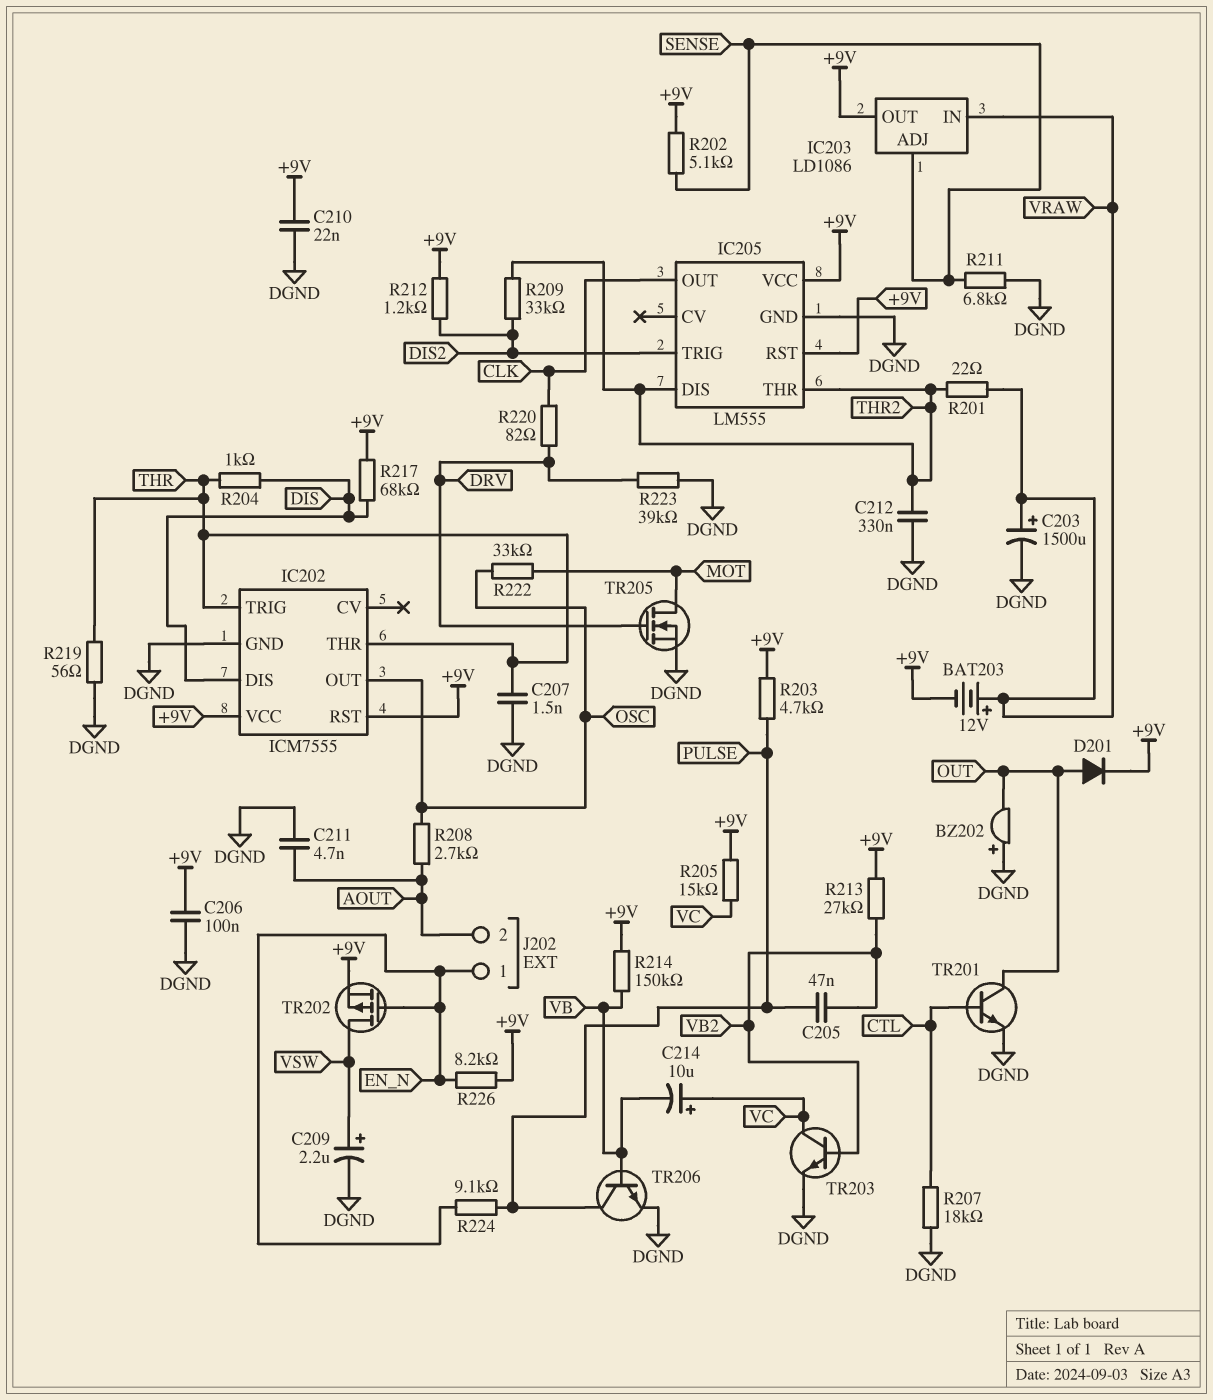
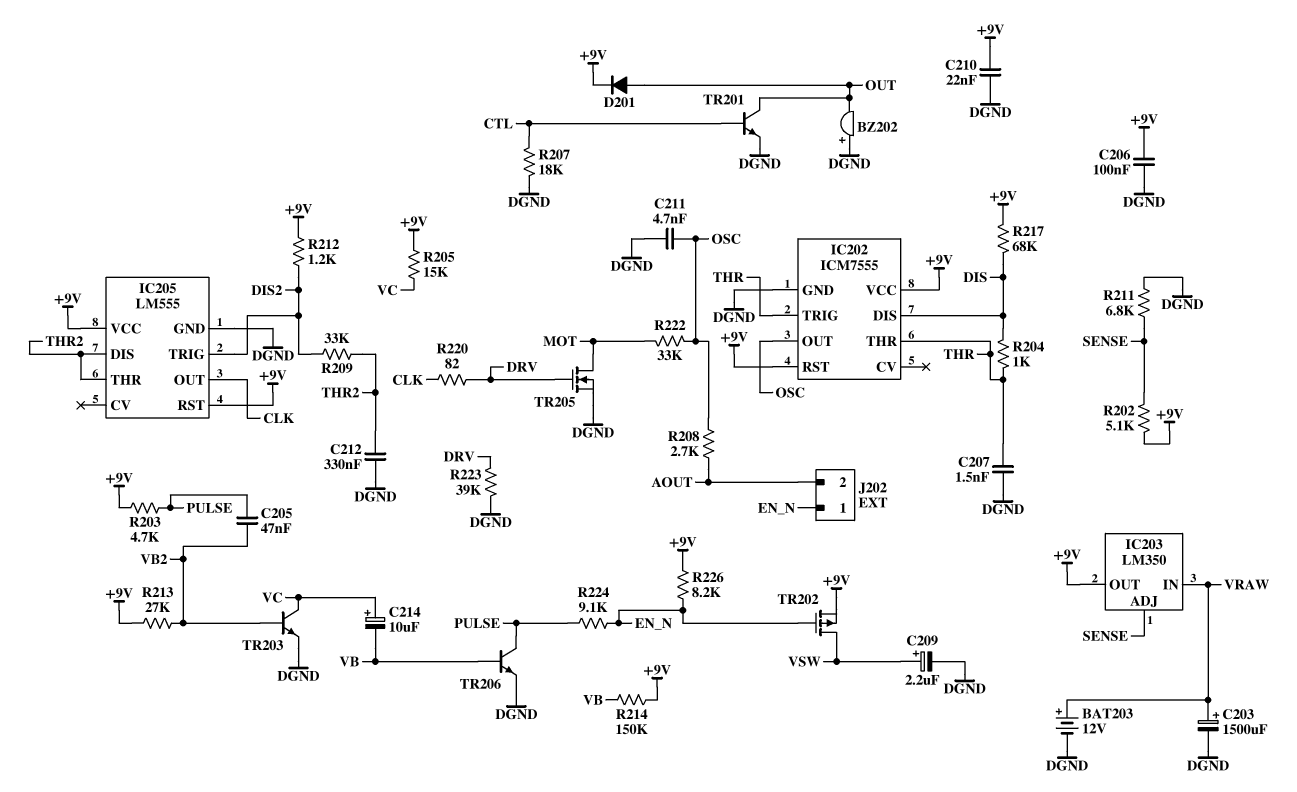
BAT203: 12V (plus VRAW, minus +9V) -> 12V (plus VRAW, minus DGND)
C211: 4.7nF (AOUT, DGND) -> 4.7nF (DGND, OSC)
IC203: LD1086 -> LM350
R201: 22 (THR2, VRAW) -> none
R219: 56 (DGND, THR) -> none

